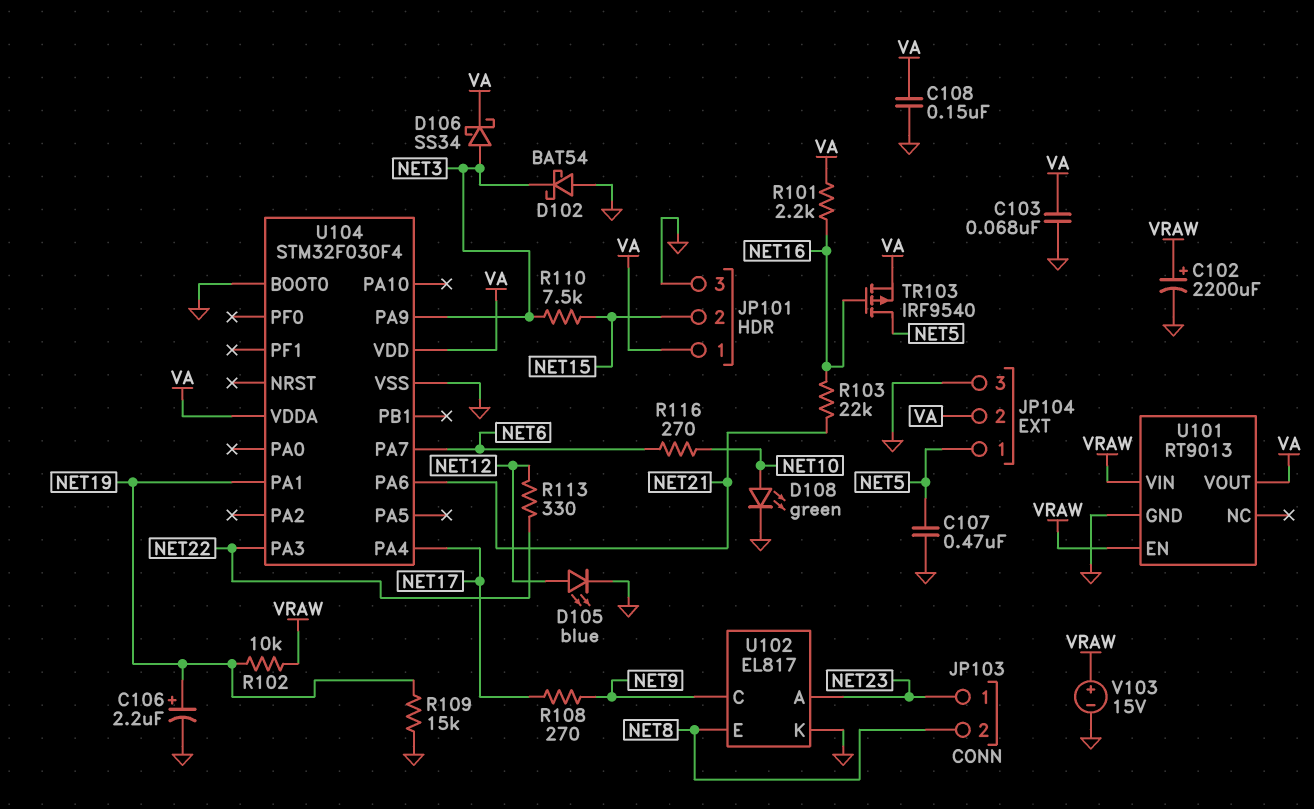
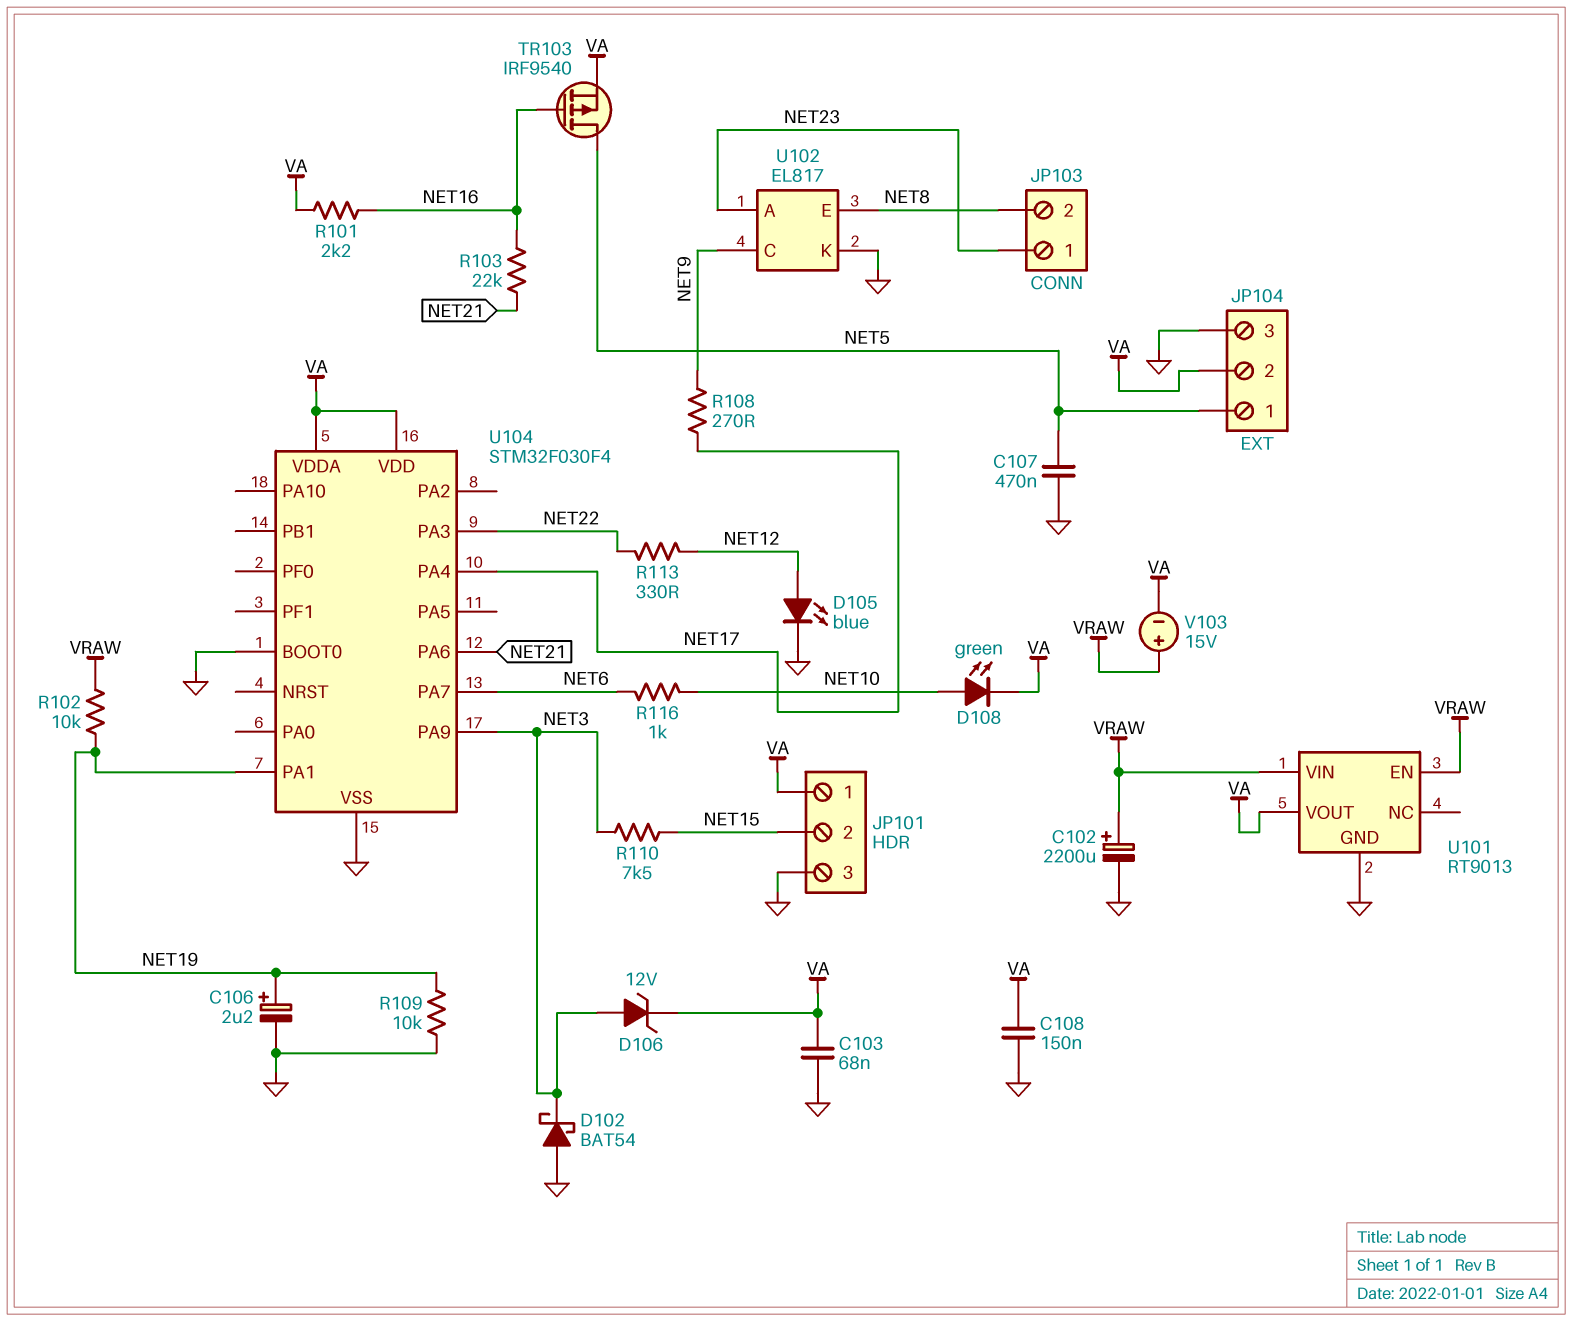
D106: schottky SS34 (A NET3, K VA) -> zener 12V (A NET3, K VA)
D108: LED green (A NET10, K GND) -> LED green (A NET10, K VA)
R109: 15k (GND, NET19) -> 10k (GND, NET19)
R116: 270 (NET6, NET10) -> 1k (NET6, NET10)
V103: 15V (plus VRAW, minus GND) -> 15V (plus VRAW, minus VA)

